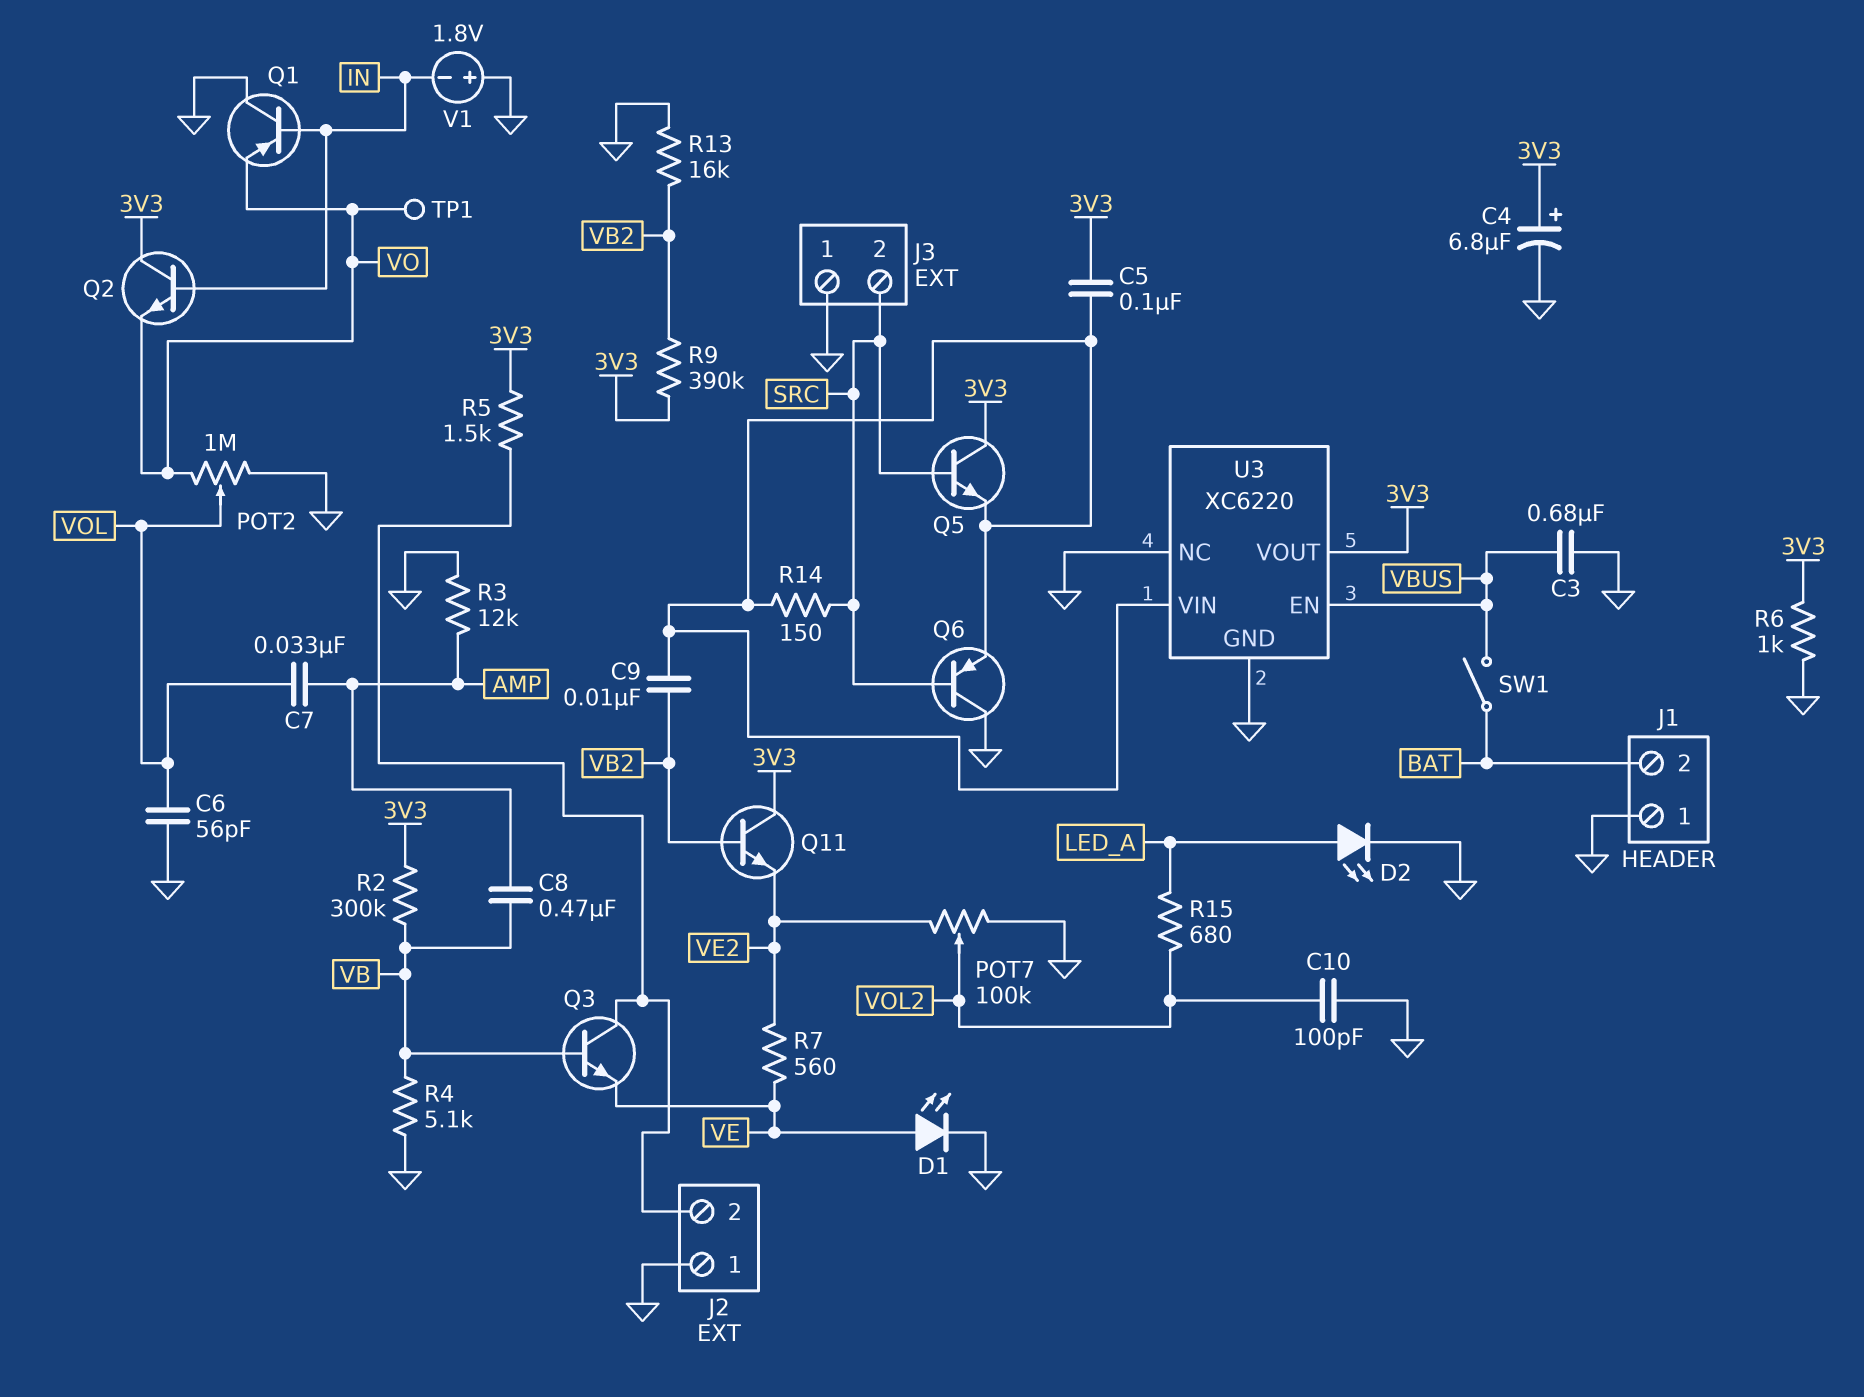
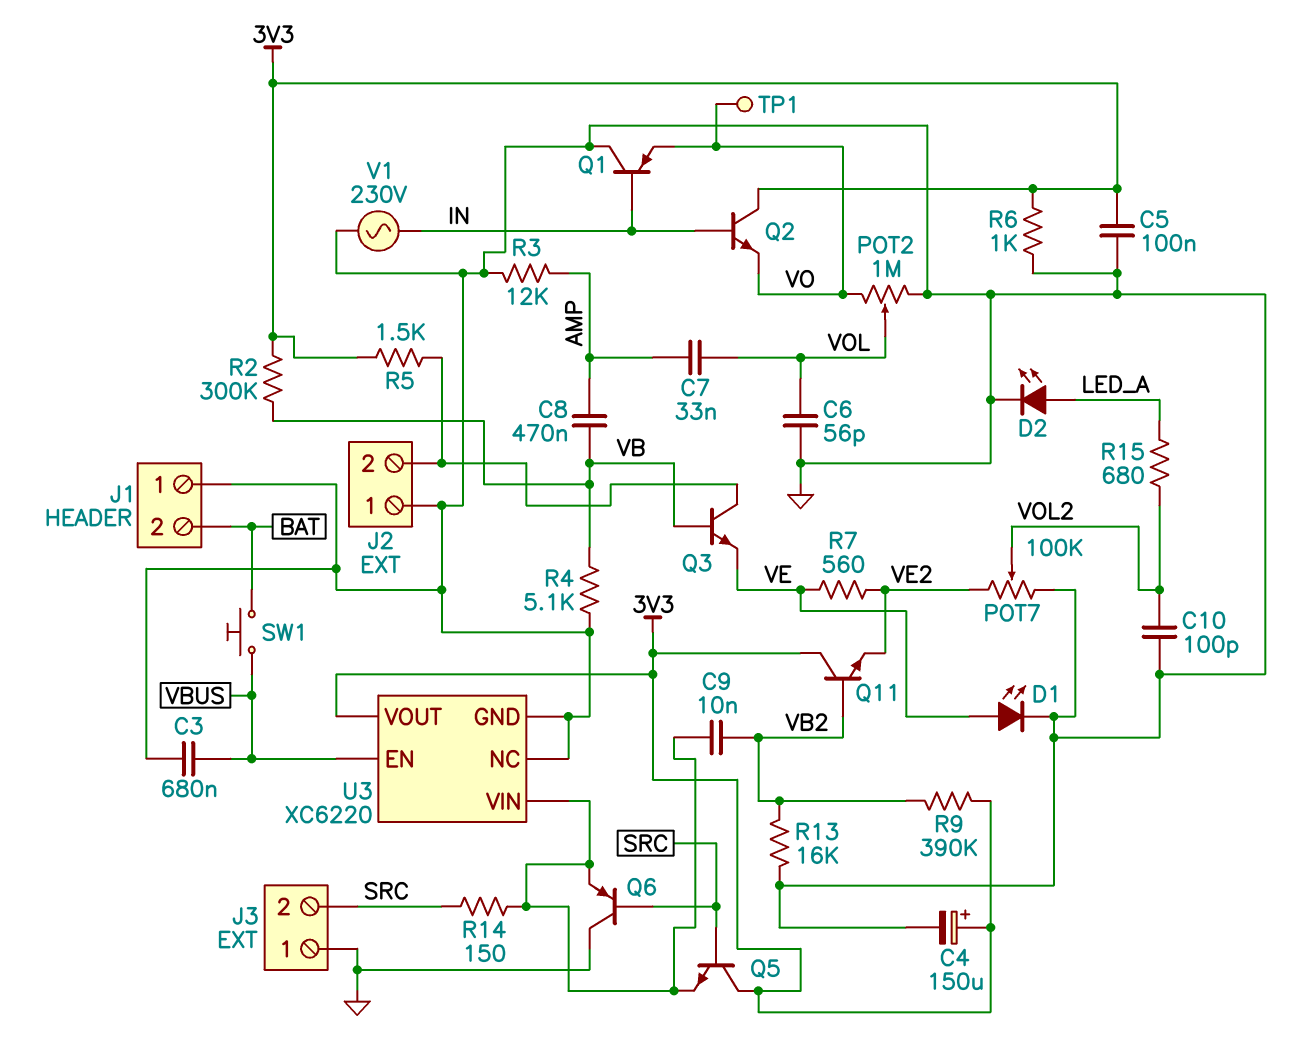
C4: 6.8uF (plus 3V3, minus GND) -> 150uF (plus 3V3, minus GND)
C5: 100nF (3V3, U3/VIN) -> 100nF (3V3, GND)
SW1: switch (BAT, VBUS) -> button (BAT, VBUS)
V1: 1.8V (plus GND, minus IN) -> AC 230V (GND, IN)

